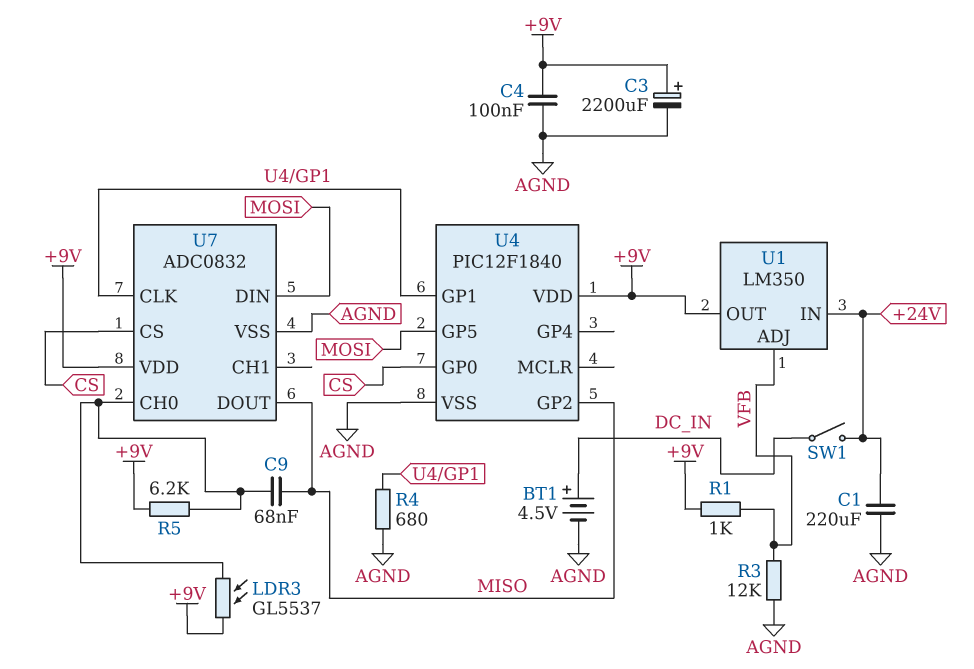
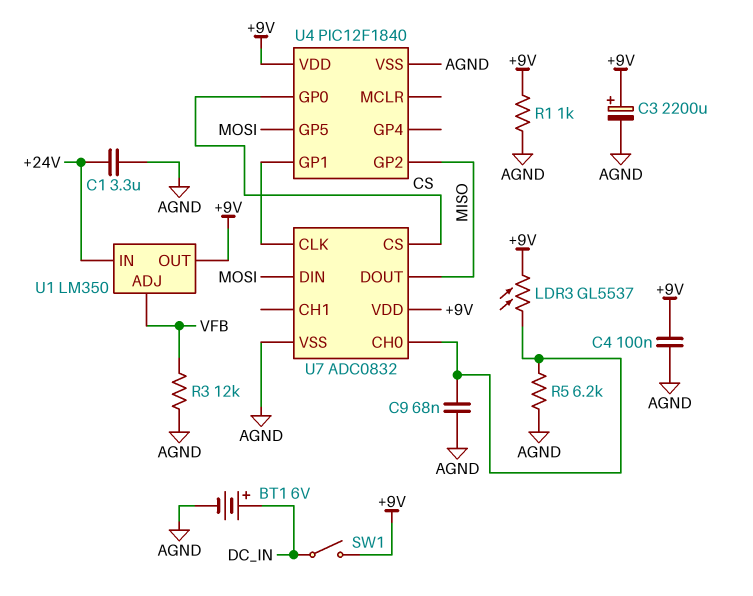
BT1: 4.5V (plus DC_IN, minus AGND) -> 6V (plus DC_IN, minus AGND)
C1: 220uF (+24V, AGND) -> 3.3uF (+24V, AGND)
C9: 68nF (MISO, U7/CH0) -> 68nF (AGND, U7/CH0)
R1: 1k (+9V, VFB) -> 1k (+9V, AGND)
R4: 680 (AGND, U4/GP1) -> none
R5: 6.2k (+9V, U7/CH0) -> 6.2k (AGND, U7/CH0)
SW1: switch (+24V, DC_IN) -> switch (+9V, DC_IN)

